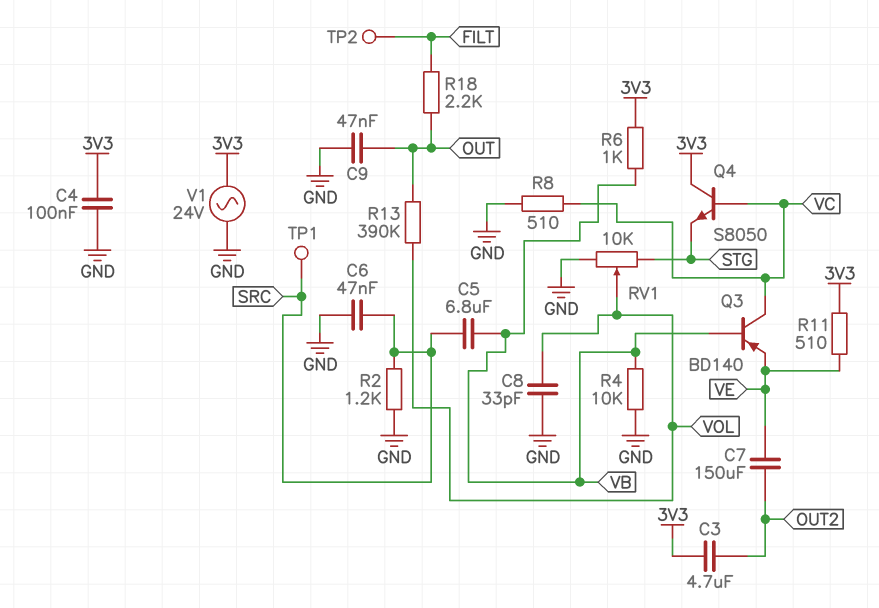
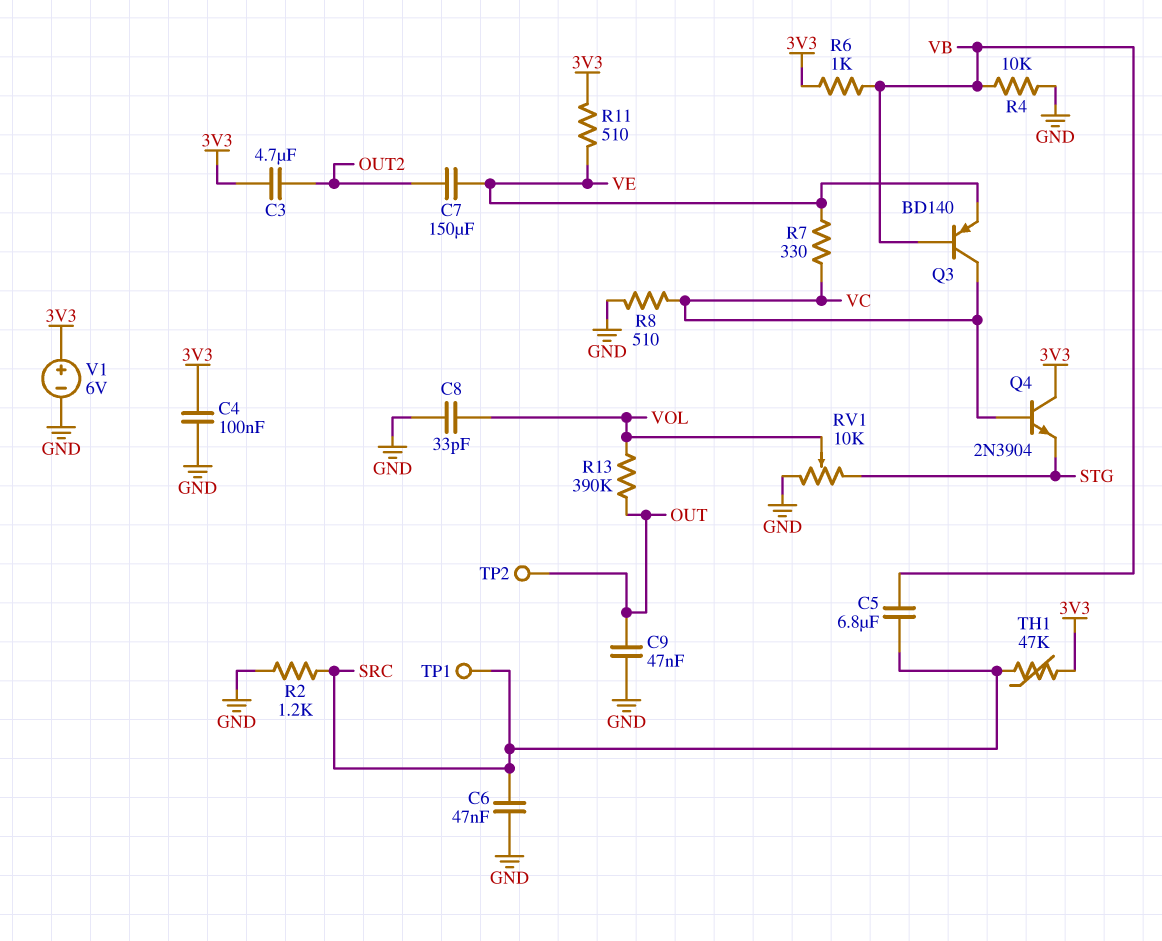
Q4: NPN S8050 (B VC, C 3V3, E STG) -> NPN 2N3904 (B VC, C 3V3, E STG)
R7: none -> 330 (VC, VE)
R18: 2.2k (FILT, OUT) -> none
TH1: none -> 47k (3V3, SRC)
TP2: test point (FILT) -> test point (OUT)
V1: AC 24V (3V3, GND) -> 6V (plus 3V3, minus GND)

